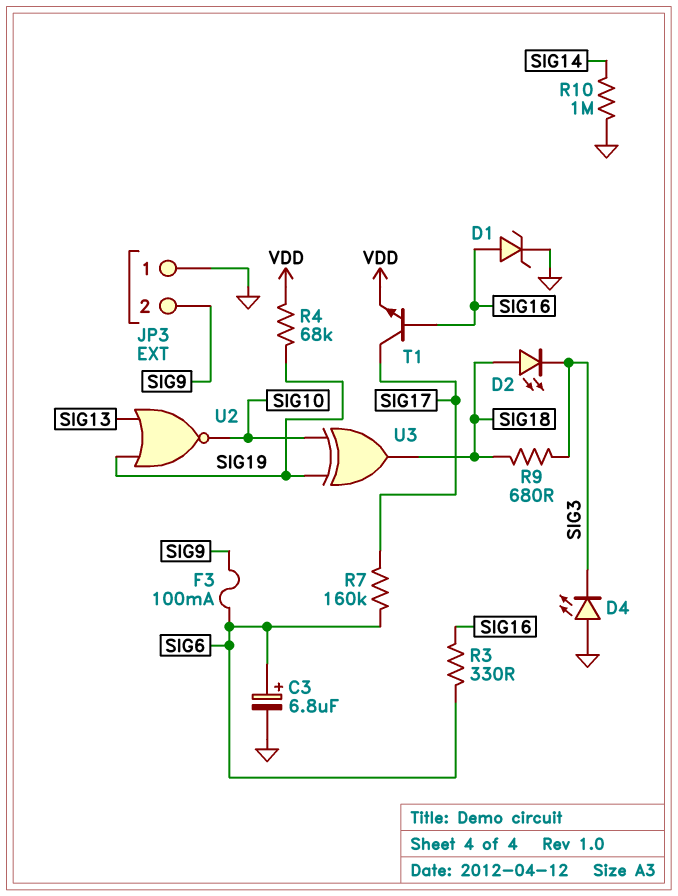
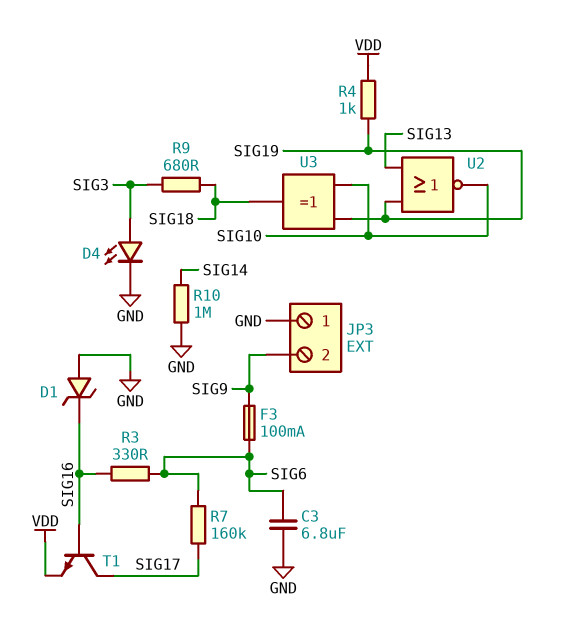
C3: 6.8uF (plus SIG6, minus GND) -> 6.8uF (GND, SIG6)
D1: zener (A SIG16, K GND) -> zener (A GND, K SIG16)
D2: LED (A SIG18, K SIG3) -> none
D4: LED (A GND, K SIG3) -> LED (A SIG3, K GND)
R4: 68k (SIG19, VDD) -> 1k (SIG19, VDD)

